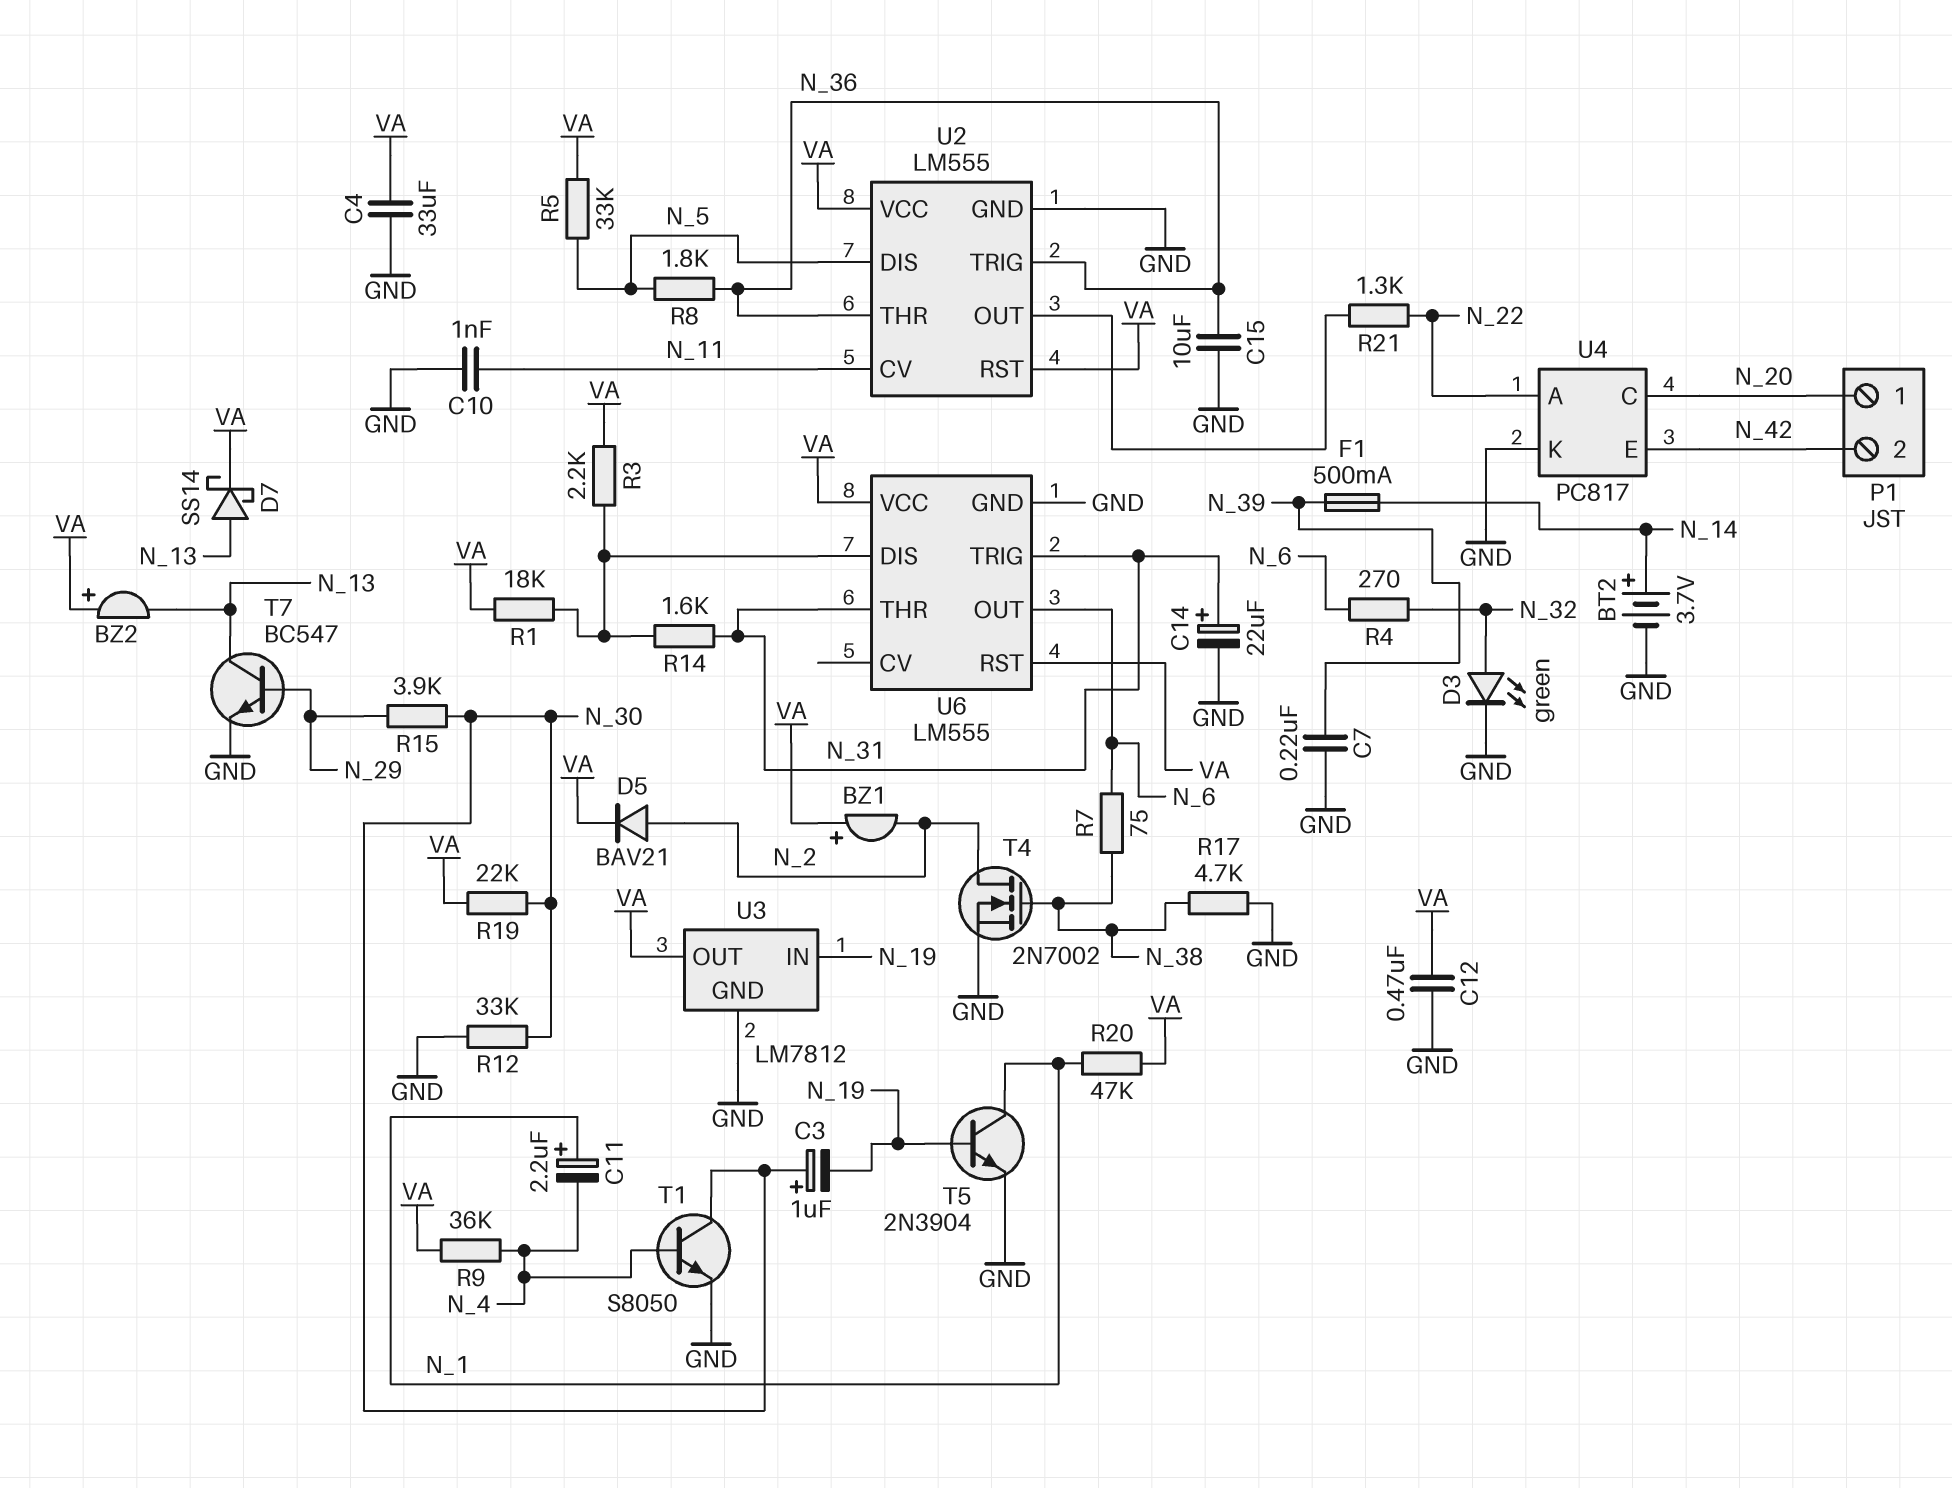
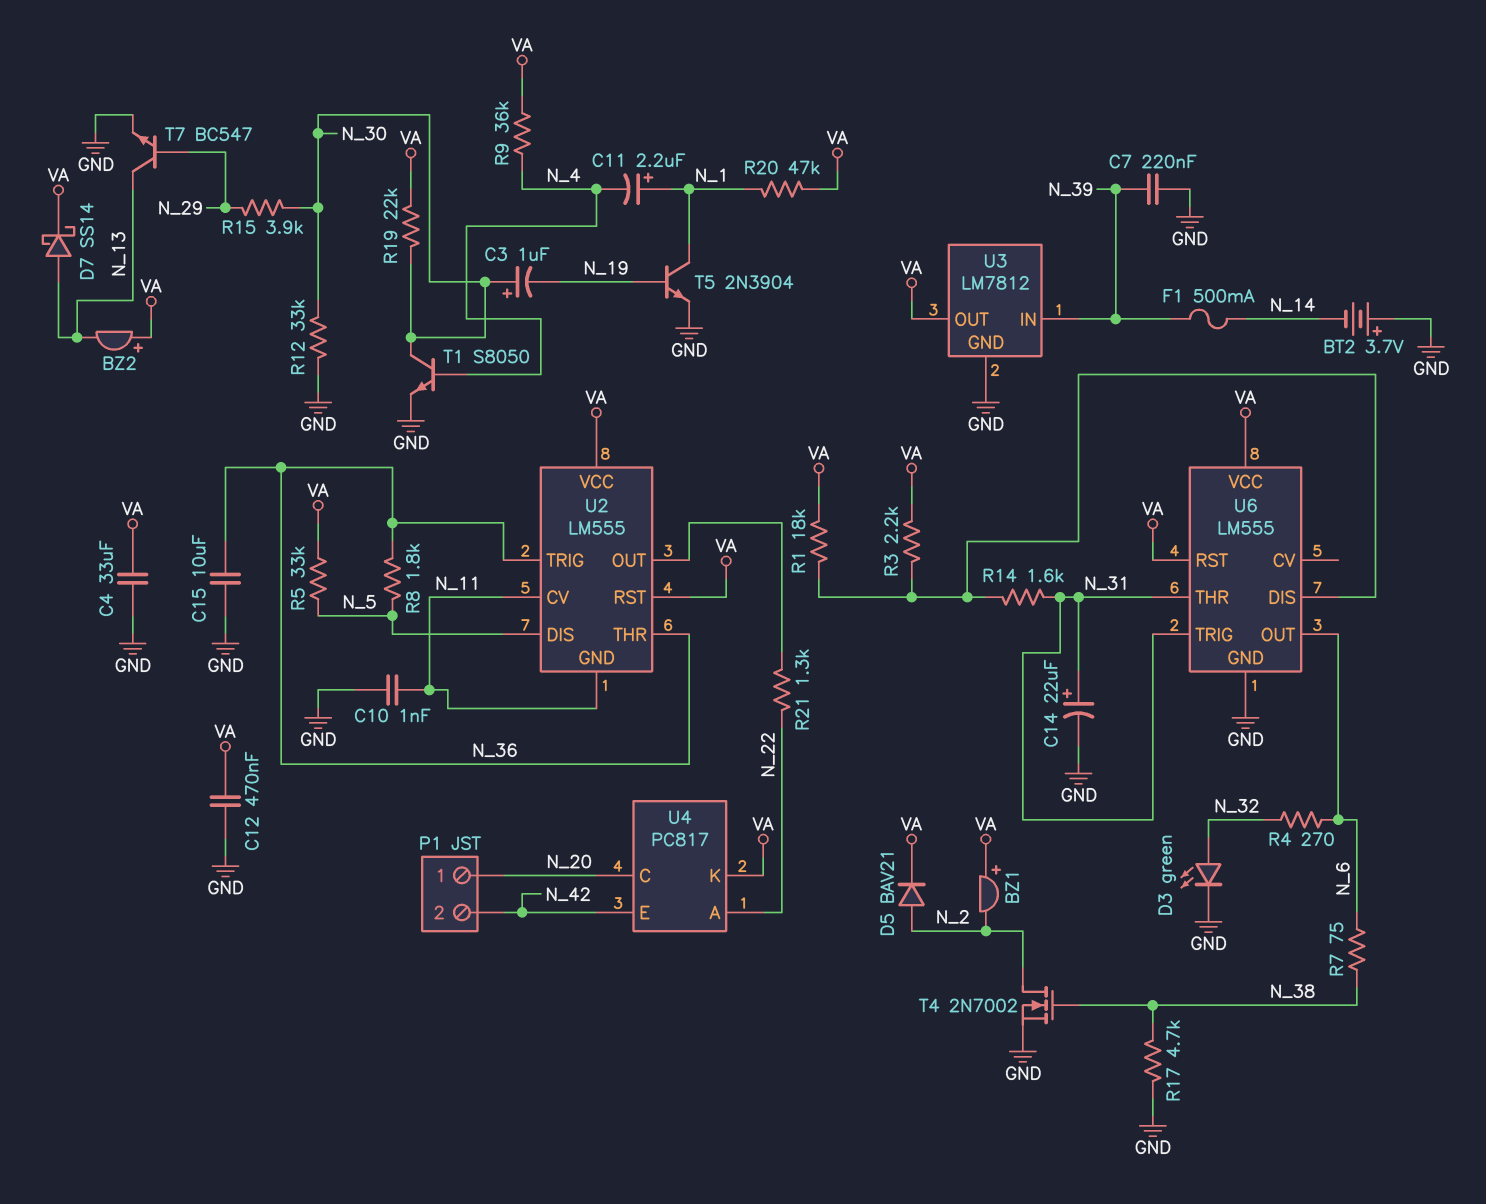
BT2: 3.7V (plus N_14, minus GND) -> 3.7V (plus GND, minus N_14)
U2 pin GND: GND -> N_11
U3 pin IN: N_19 -> N_39
U4 pin K: GND -> VA

